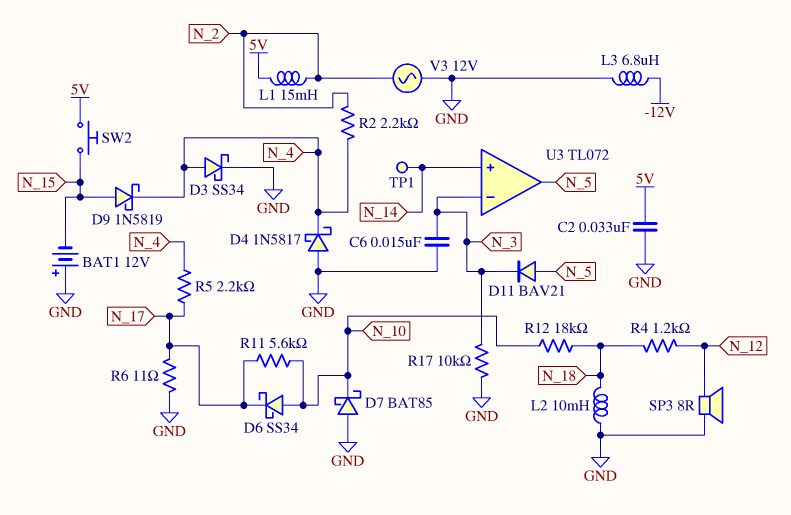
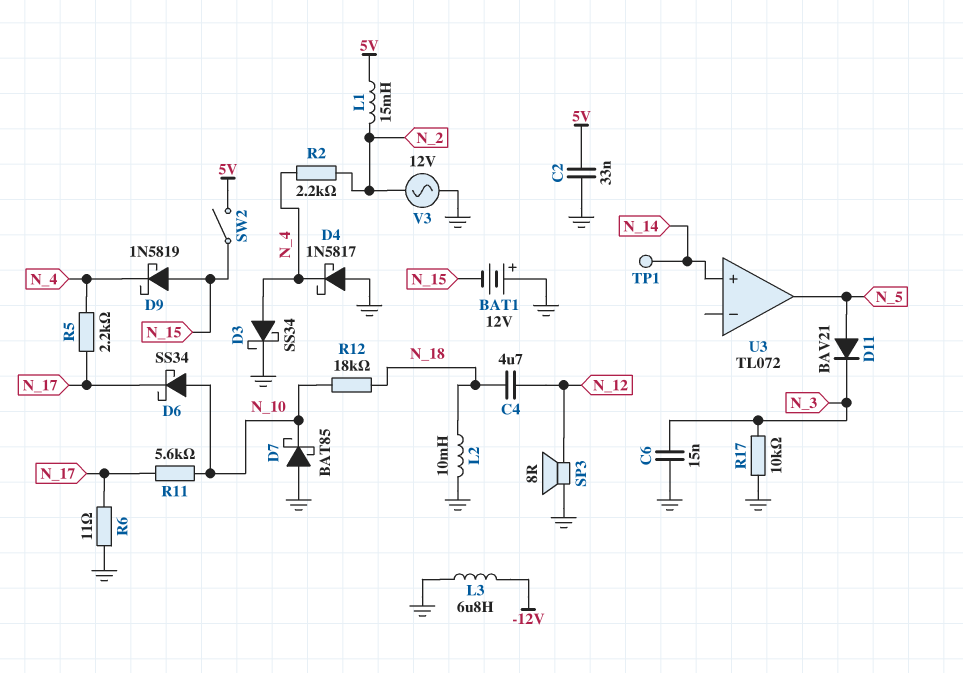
C4: none -> 4.7uF (N_12, N_18)
R4: 1.2k (N_12, N_18) -> none
SW2: button (5V, N_15) -> switch (5V, N_15)
U3 pin in-: N_3 -> none

